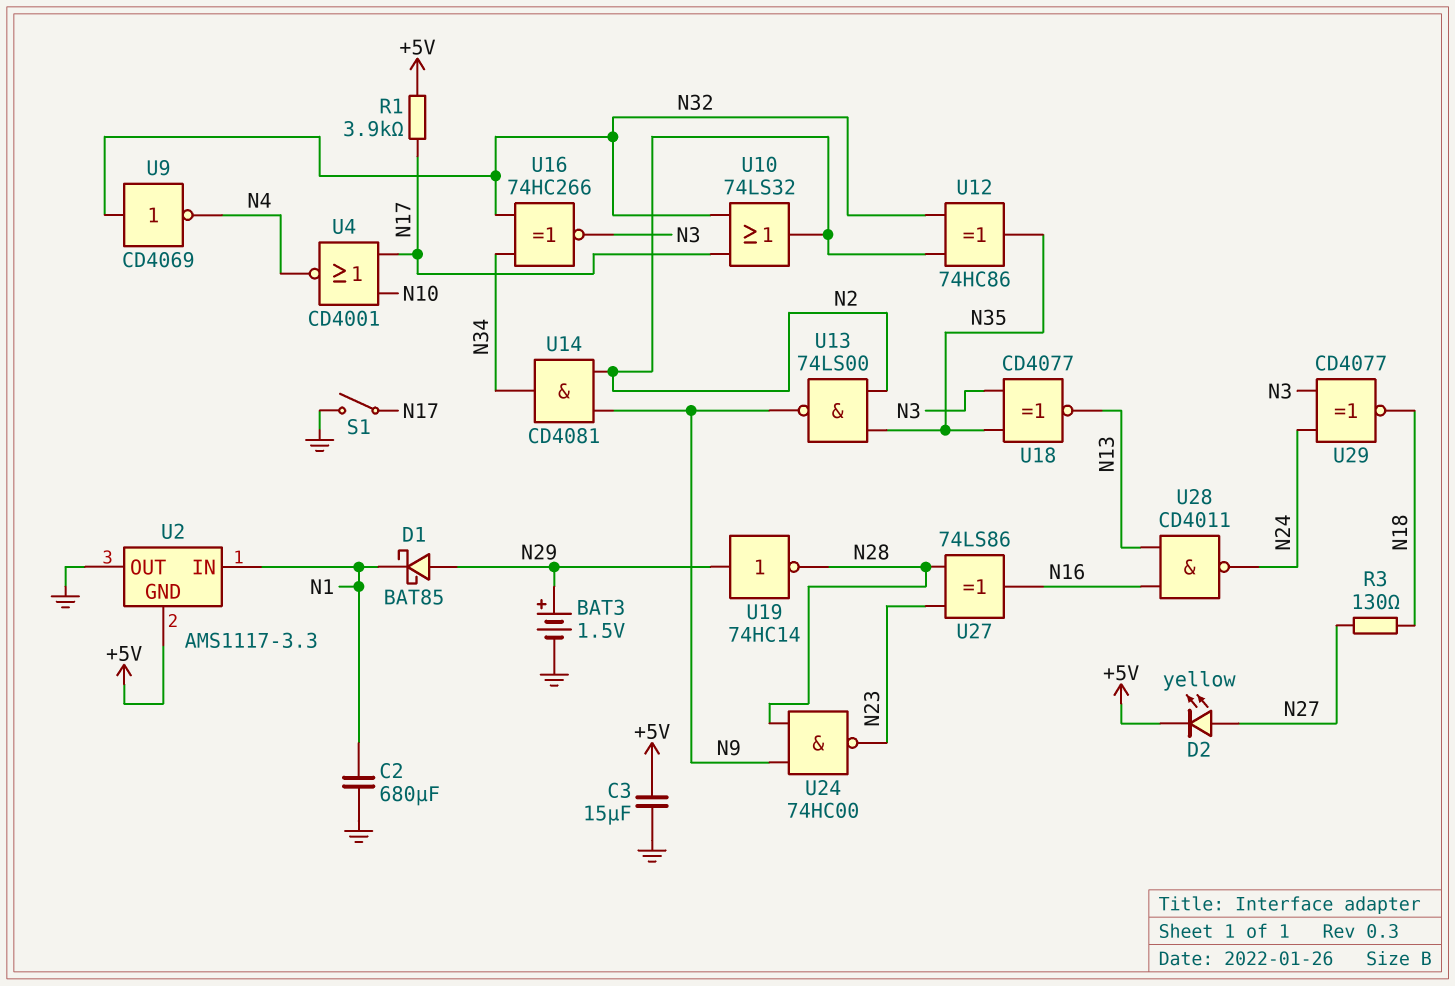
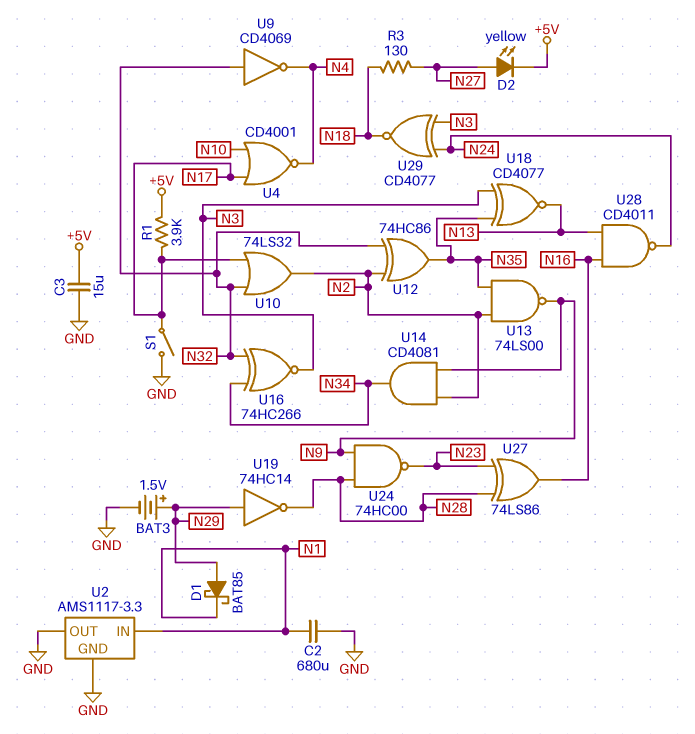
U2 pin GND: +5V -> GND

